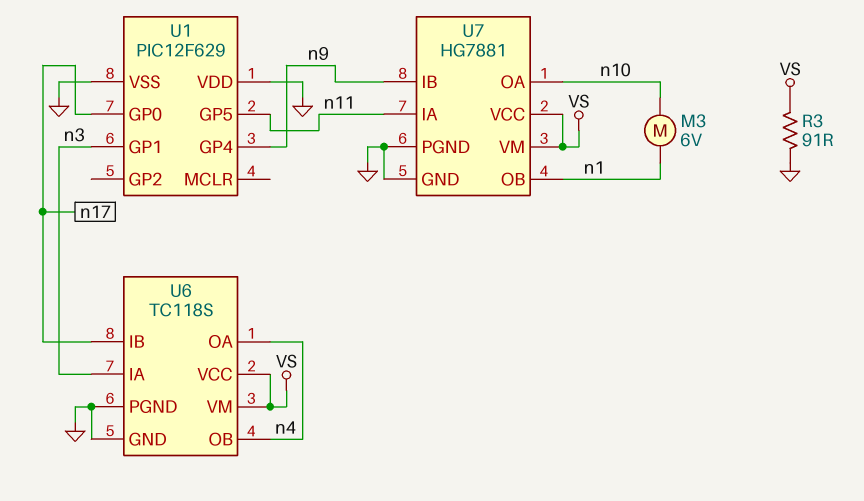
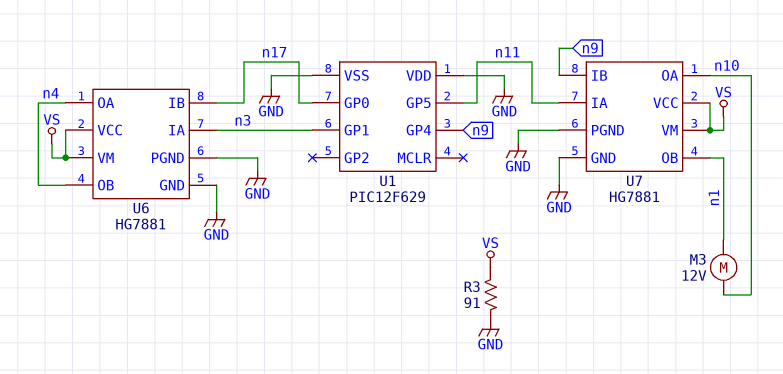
M3: motor 6V (n1, n10) -> motor 12V (n1, n10)
U6: TC118S -> HG7881

